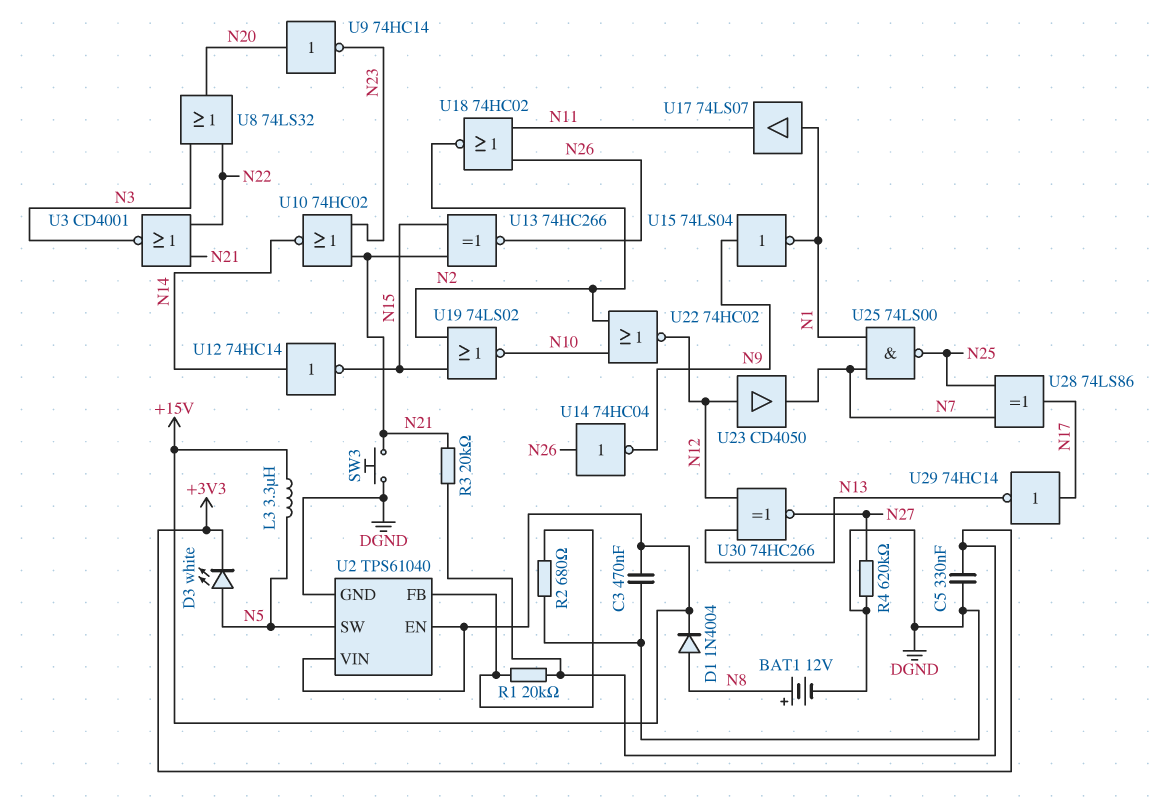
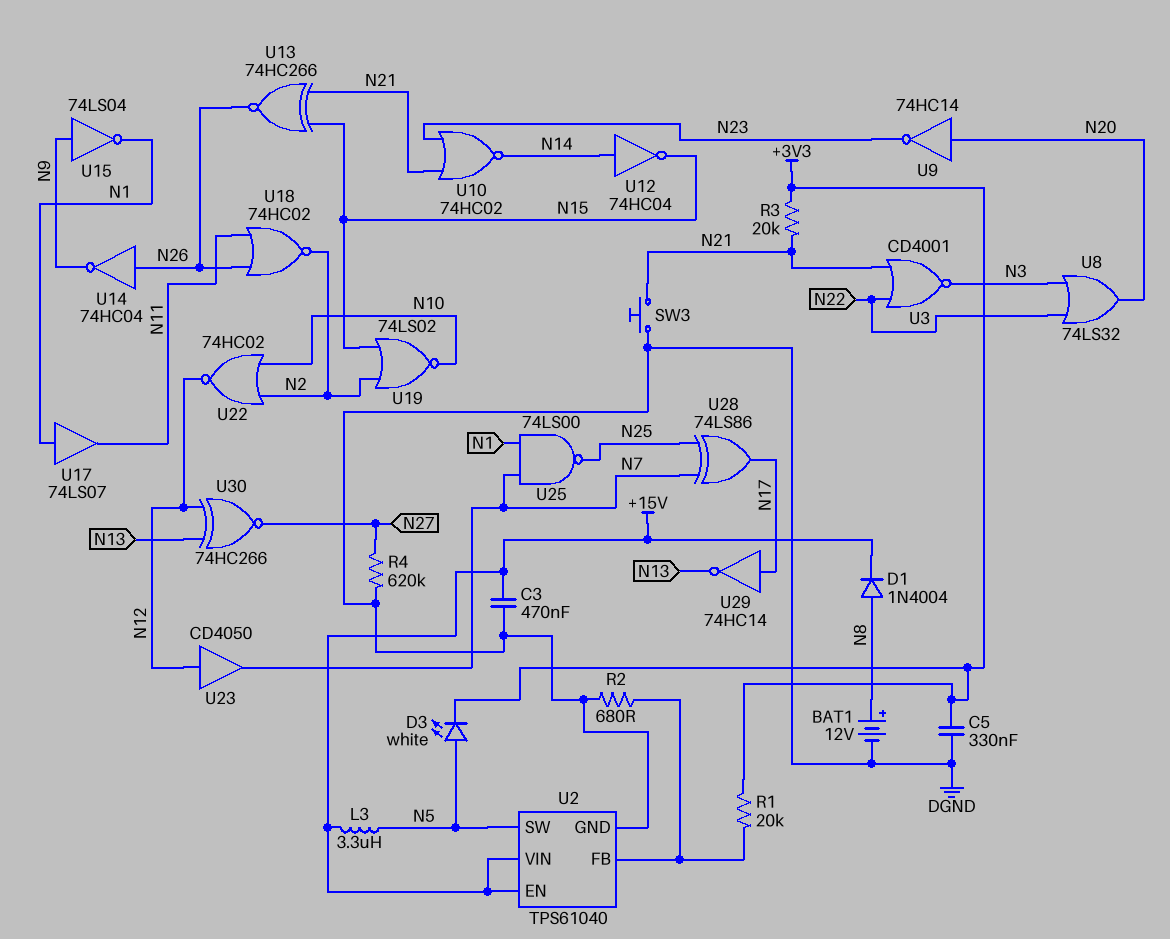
U12: NOT 74HC14 (in N14, out N15) -> NOT 74HC04 (in N14, out N15)

